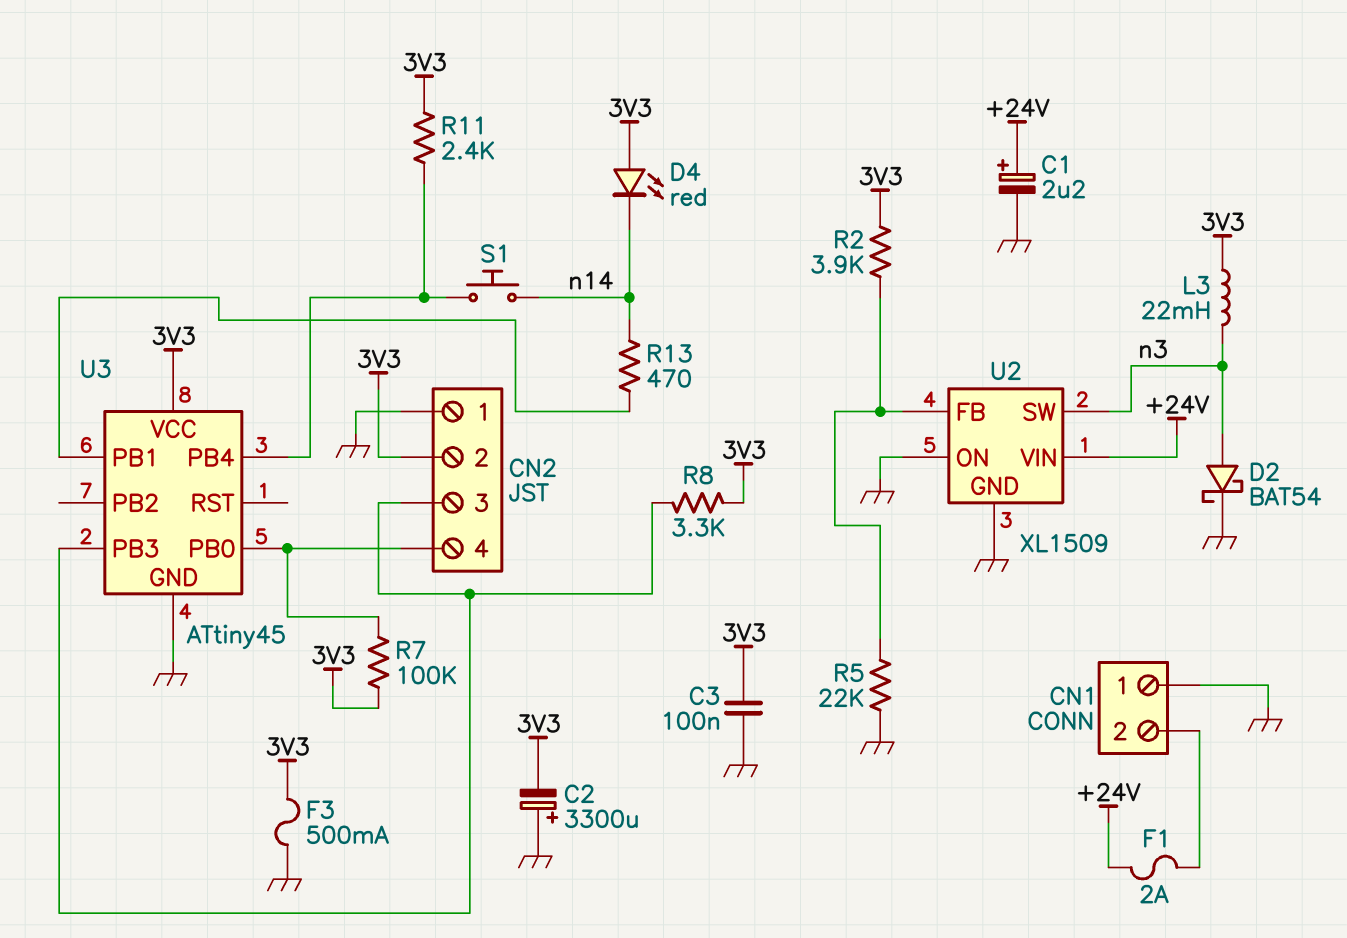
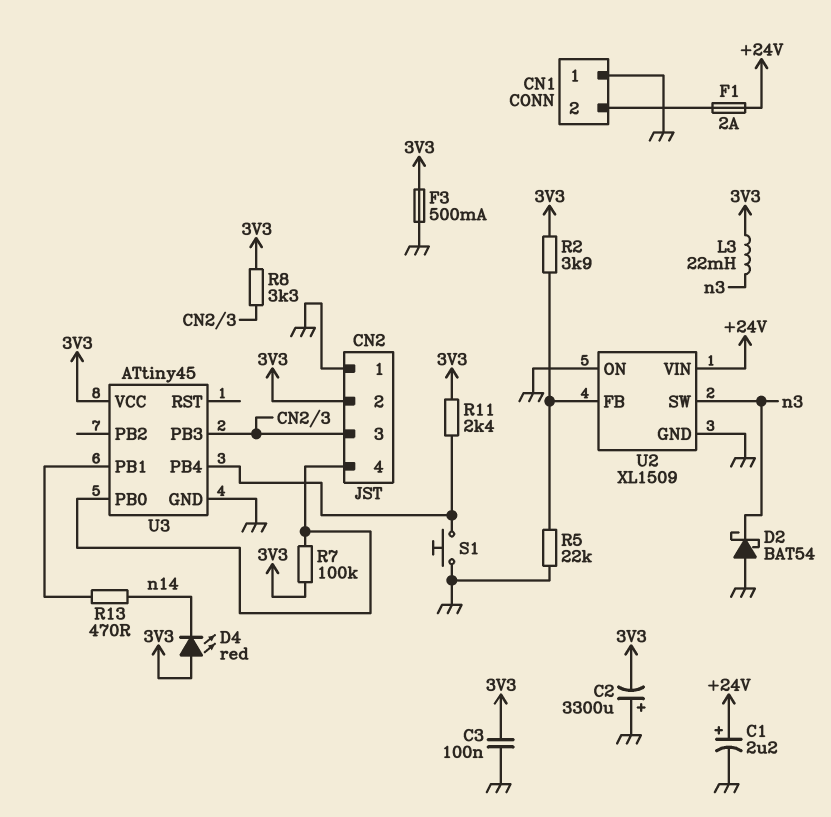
D2: schottky BAT54 (A n3, K GND) -> schottky BAT54 (A GND, K n3)
S1: button (U3/PB4, n14) -> button (GND, U3/PB4)

